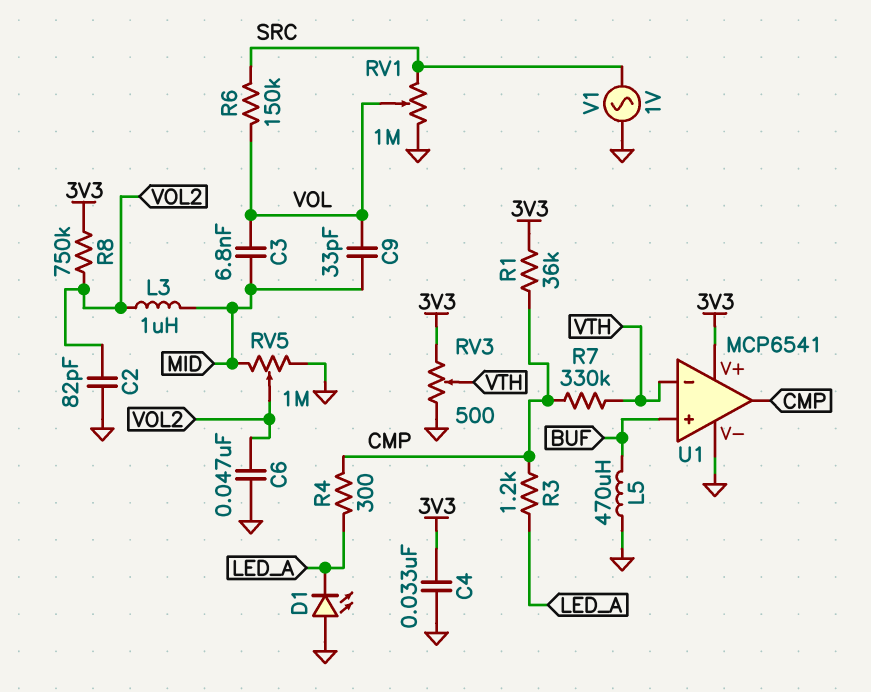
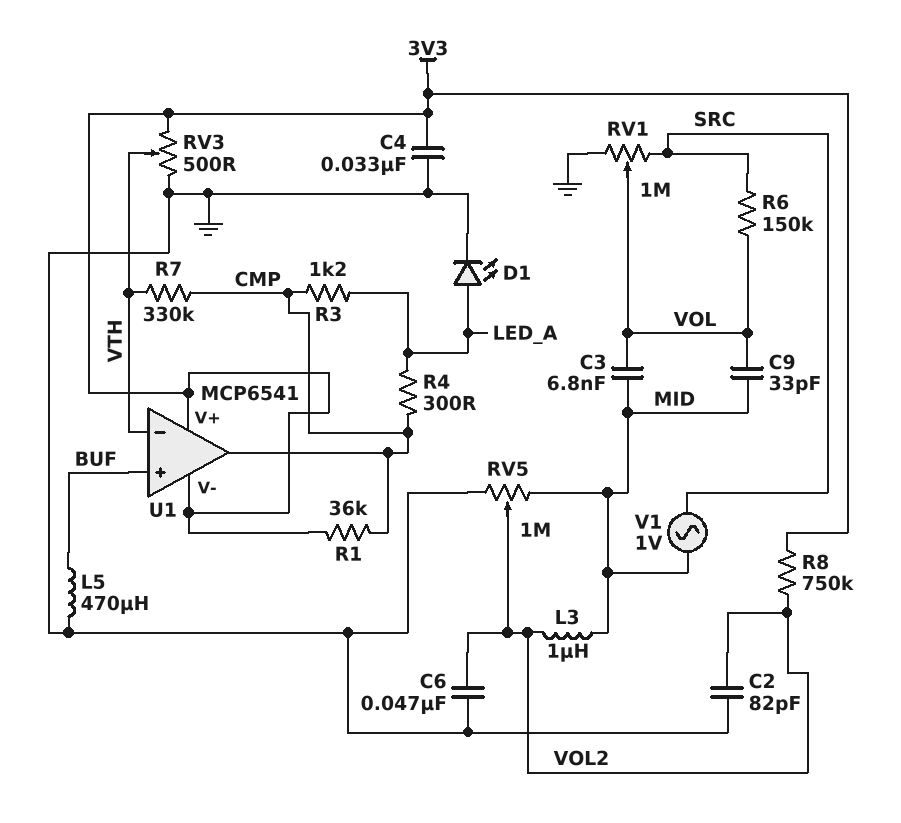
D1: LED (A GND, K LED_A) -> LED (A LED_A, K GND)
U1 pin V-: GND -> 3V3
V1: AC 1V (GND, SRC) -> AC 1V (MID, SRC)

